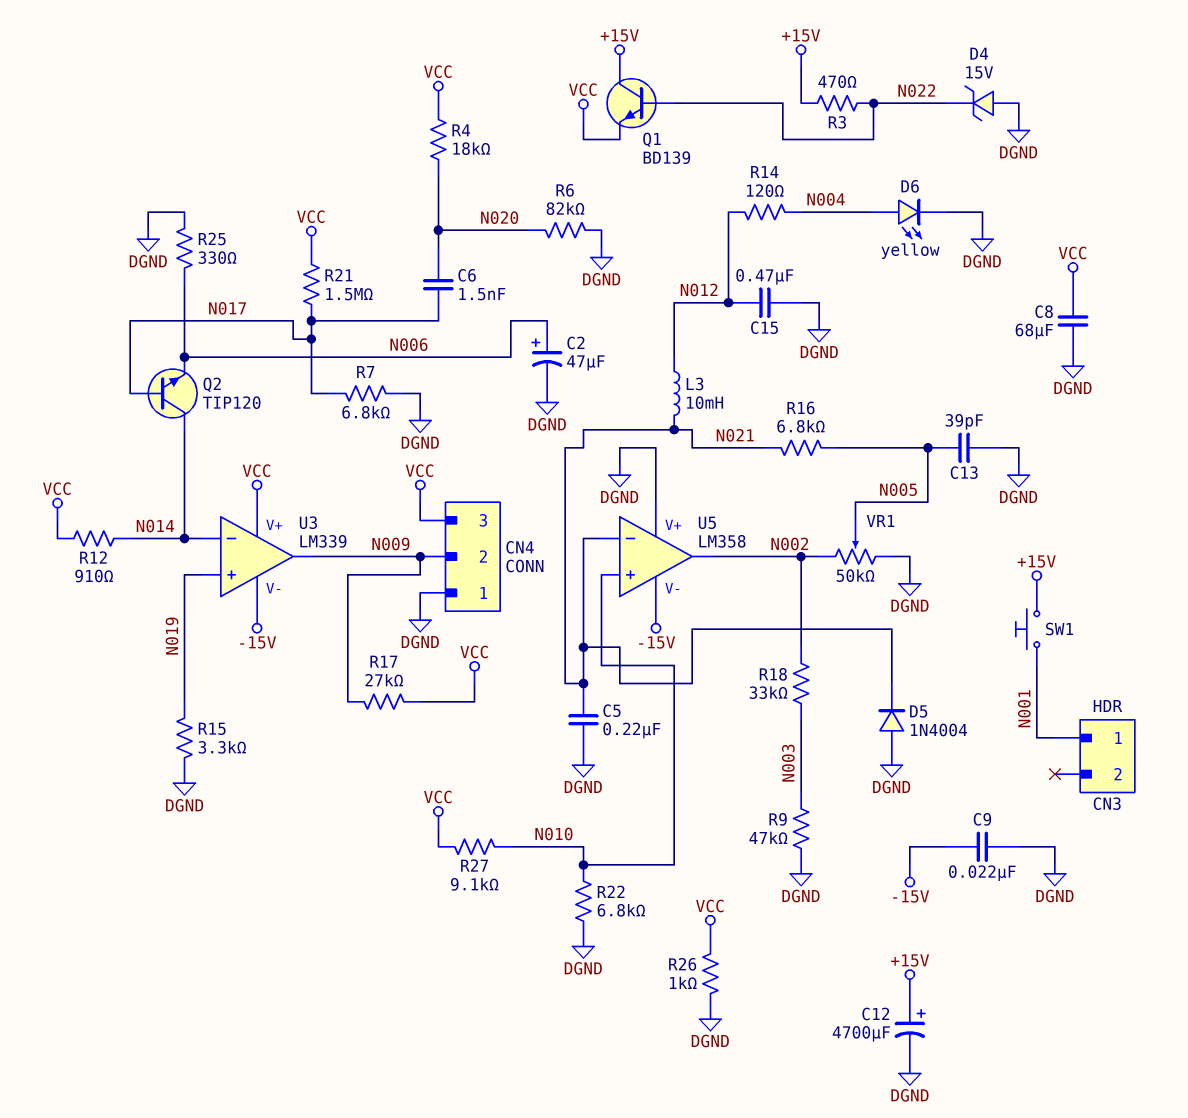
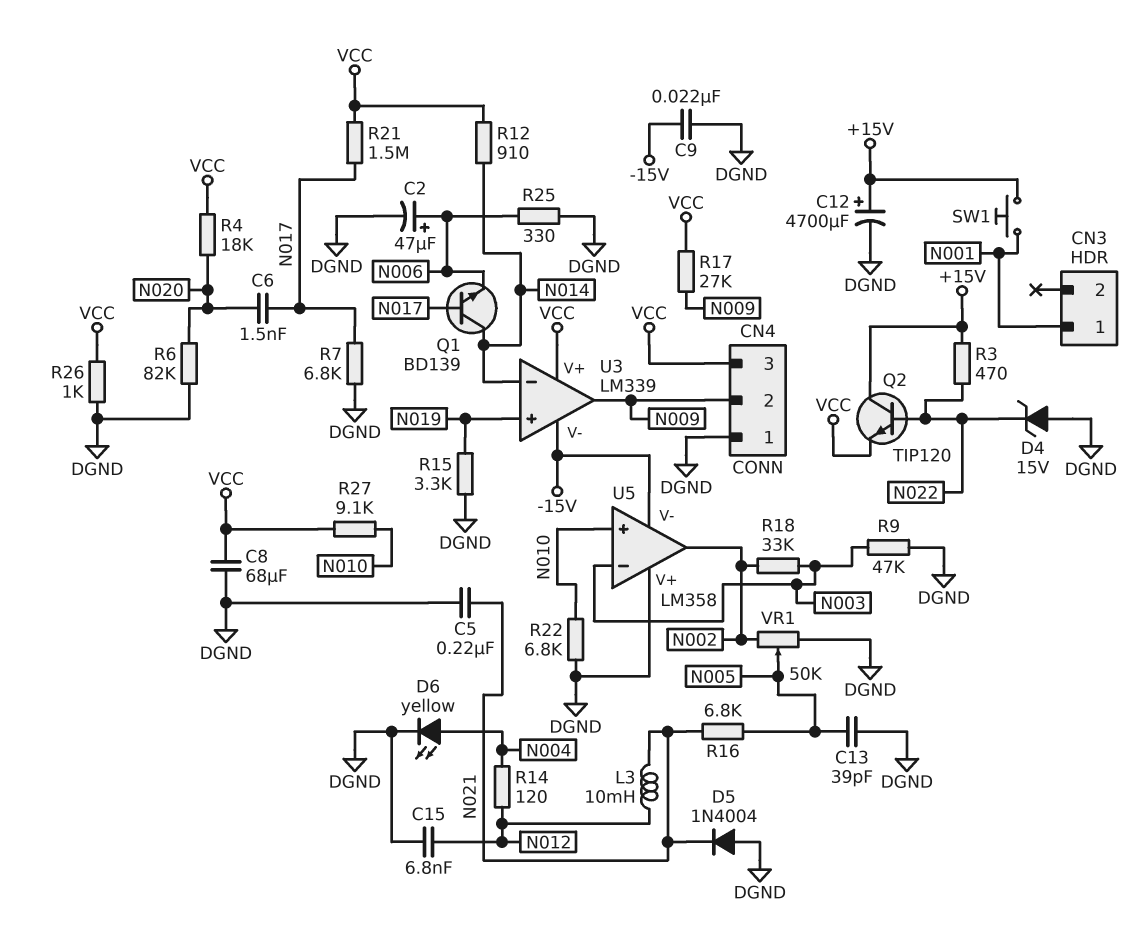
C15: 470nF (DGND, N012) -> 6.8nF (DGND, N012)
Q1: NPN BD139 (B N022, C +15V, E VCC) -> NPN BD139 (B N017, C N014, E N006)
Q2: NPN TIP120 (B N017, C N014, E N006) -> NPN TIP120 (B N022, C +15V, E VCC)
U5 pin in-: N021 -> N003

